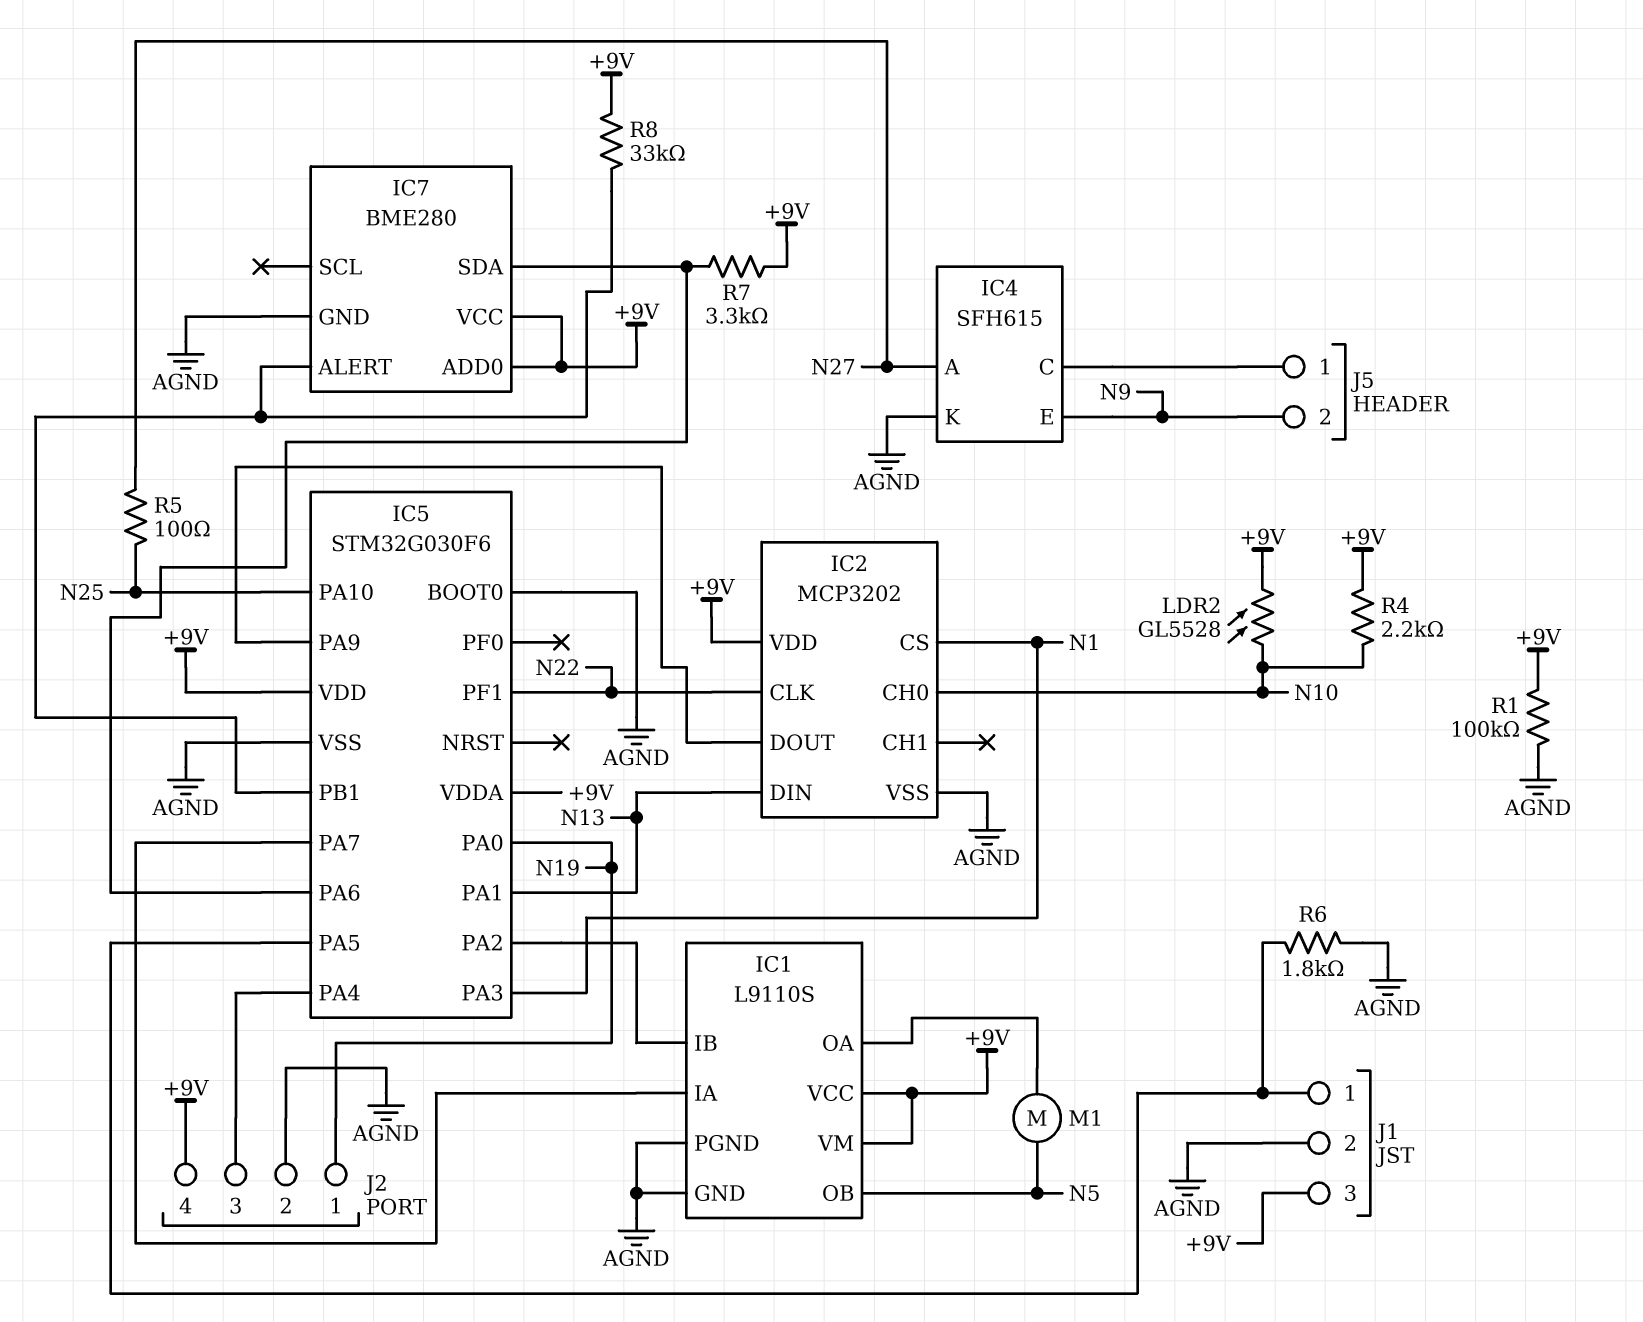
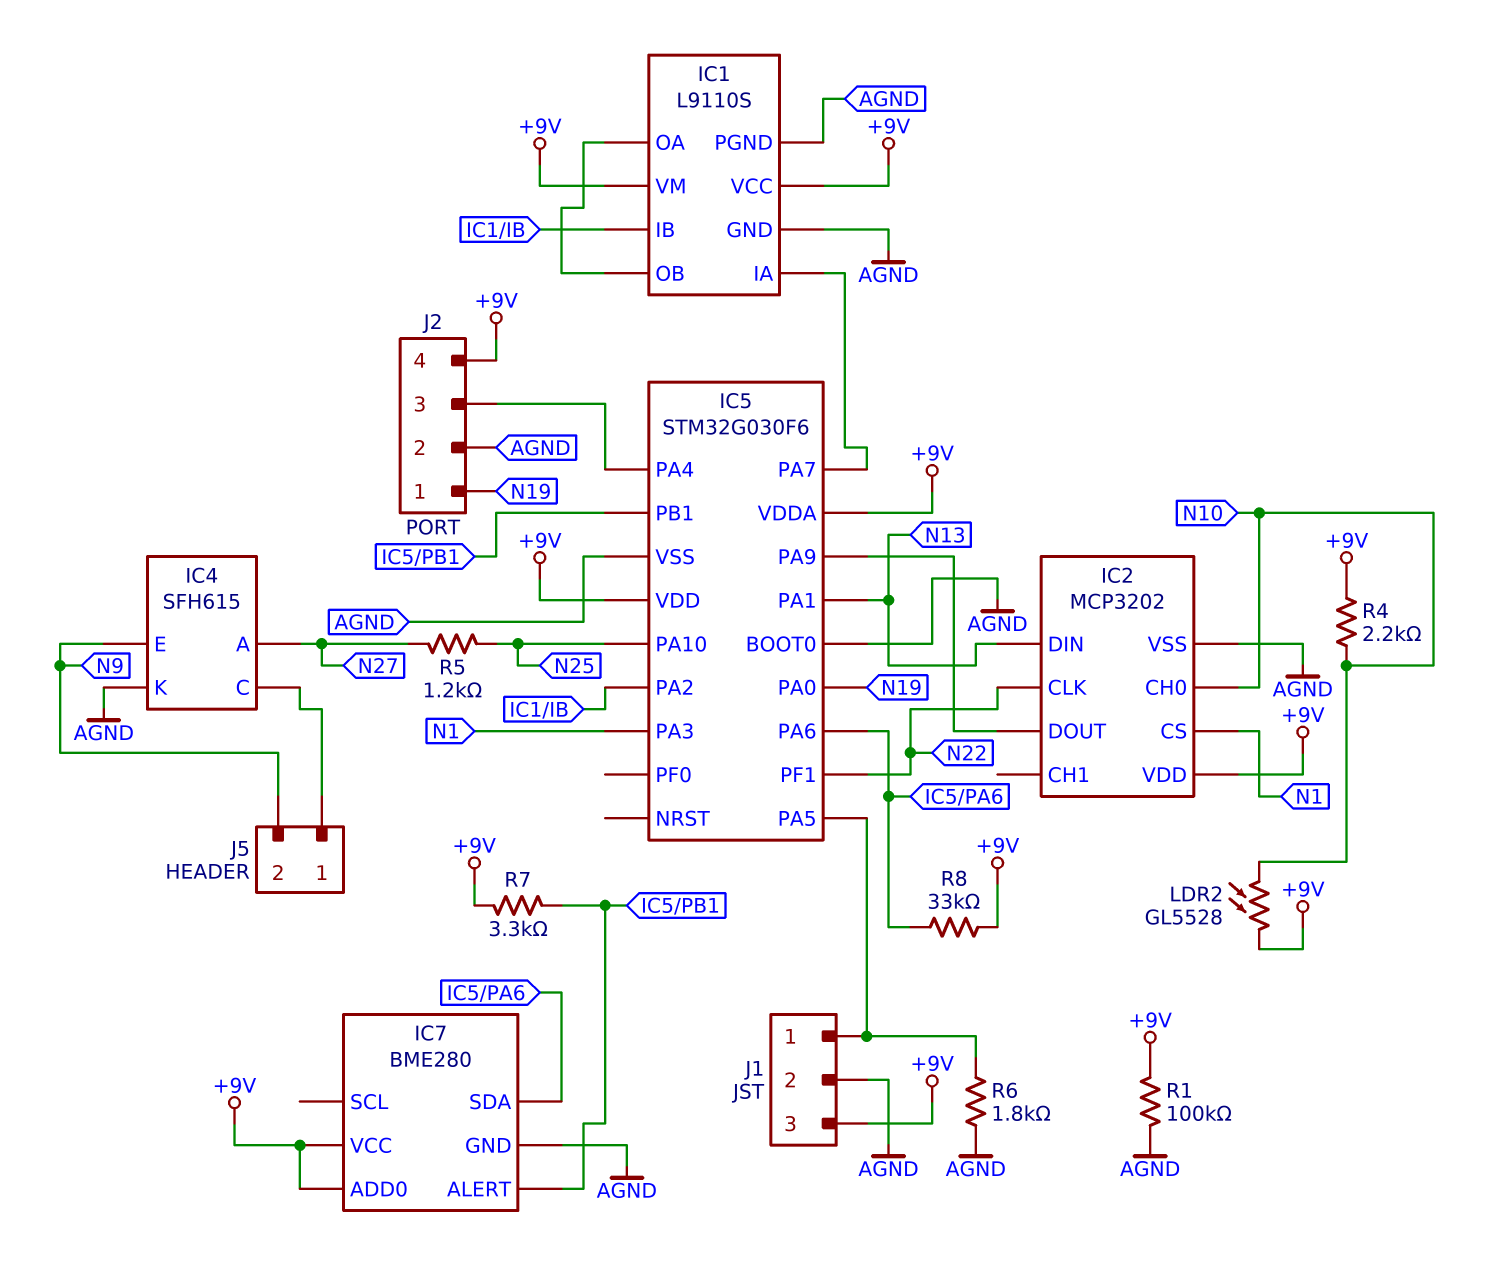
IC1 pin OB: N5 -> IC1/OA
M1: motor (IC1/OA, N5) -> none
R5: 100 (N25, N27) -> 1.2k (N25, N27)
R7: 3.3k (+9V, IC5/PA6) -> 3.3k (+9V, IC5/PB1)
R8: 33k (+9V, IC5/PB1) -> 33k (+9V, IC5/PA6)

